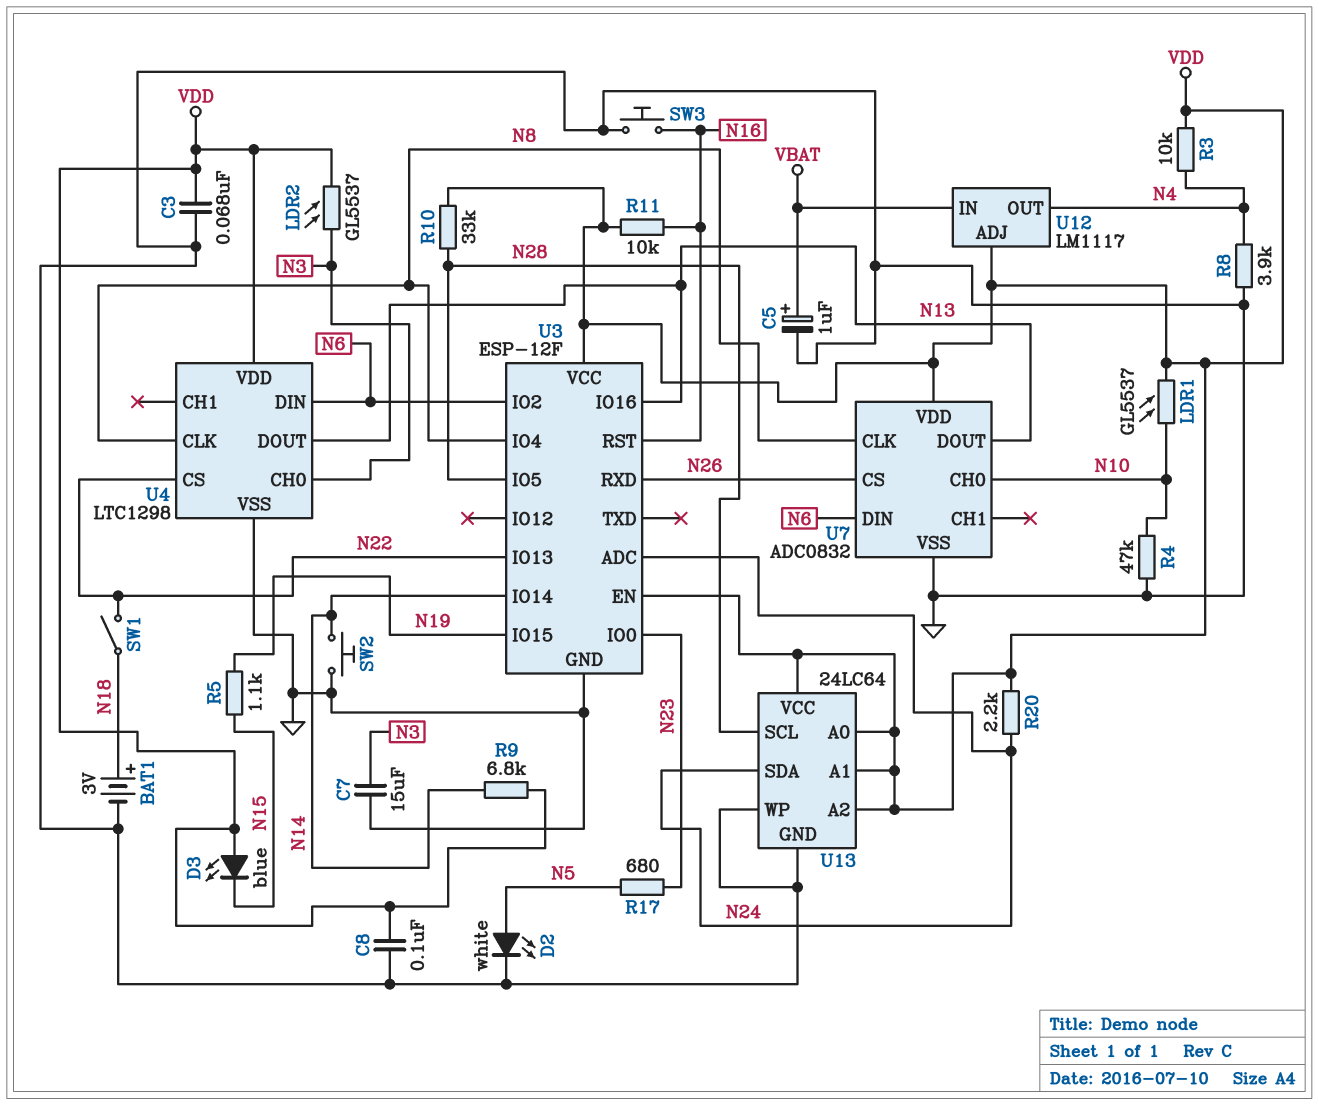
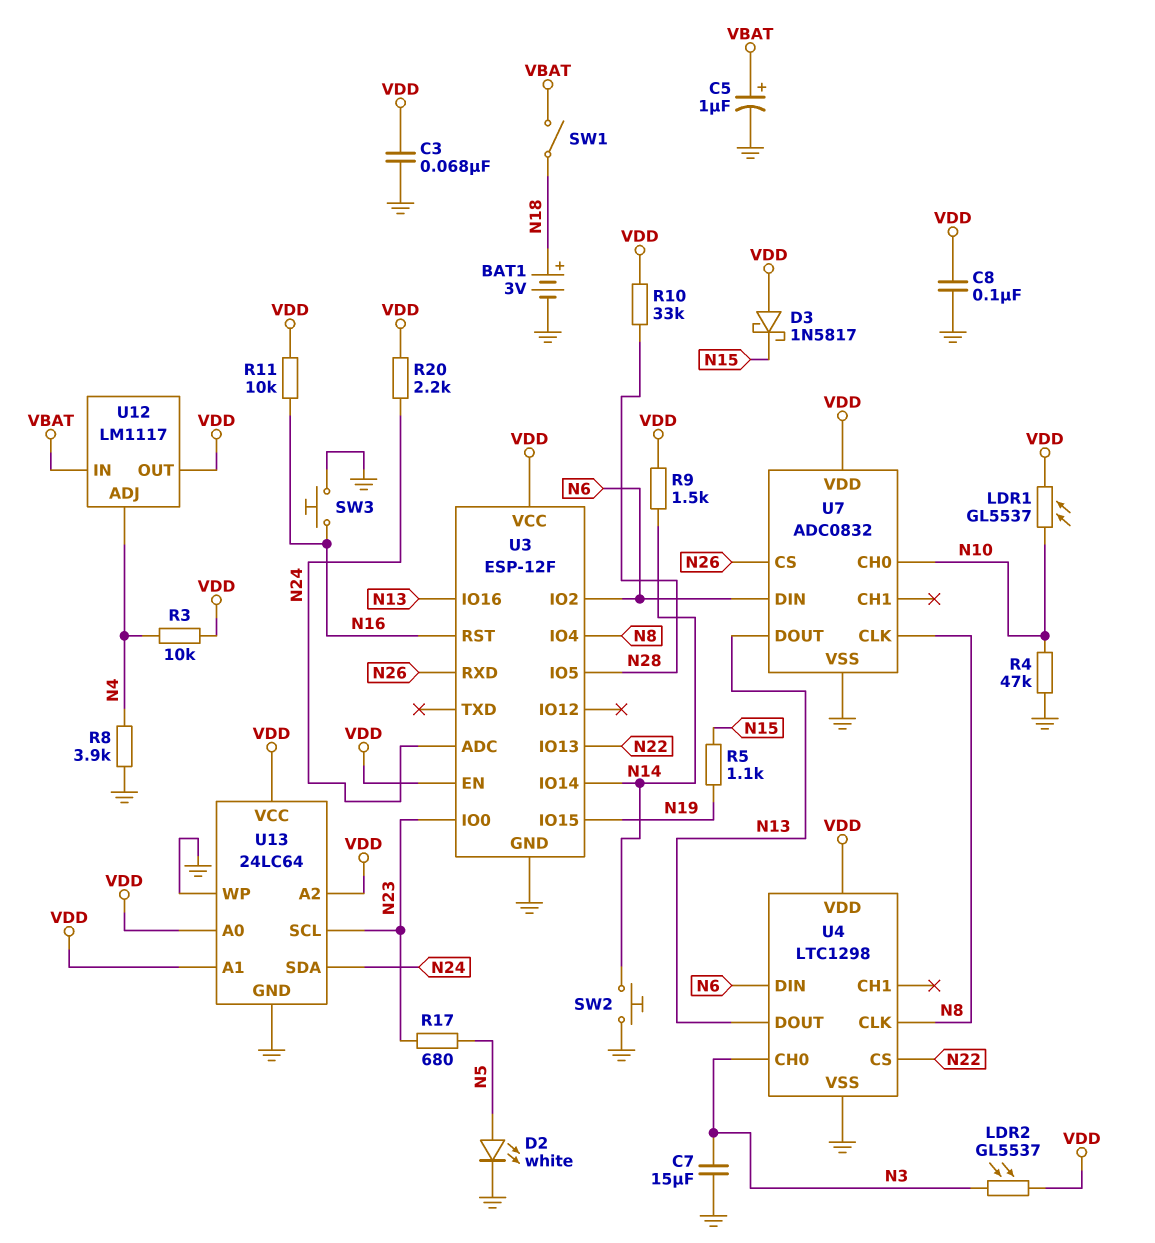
D3: LED blue (A VDD, K N15) -> schottky 1N5817 (A VDD, K N15)
R9: 6.8k (N14, VDD) -> 1.5k (N14, VDD)
SW1: switch (N18, N22) -> switch (N18, VBAT)
U12 pin ADJ: VDD -> N4
U12 pin OUT: N4 -> VDD
U13 pin SCL: N28 -> N23

